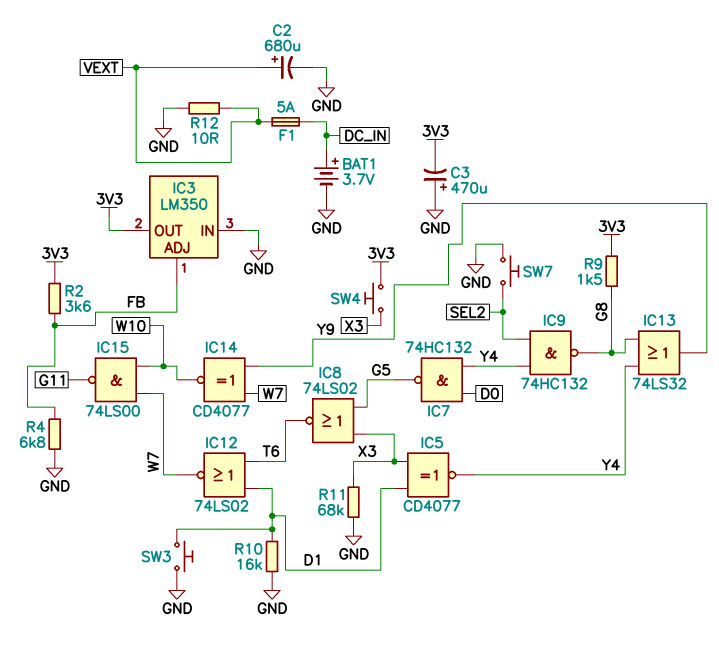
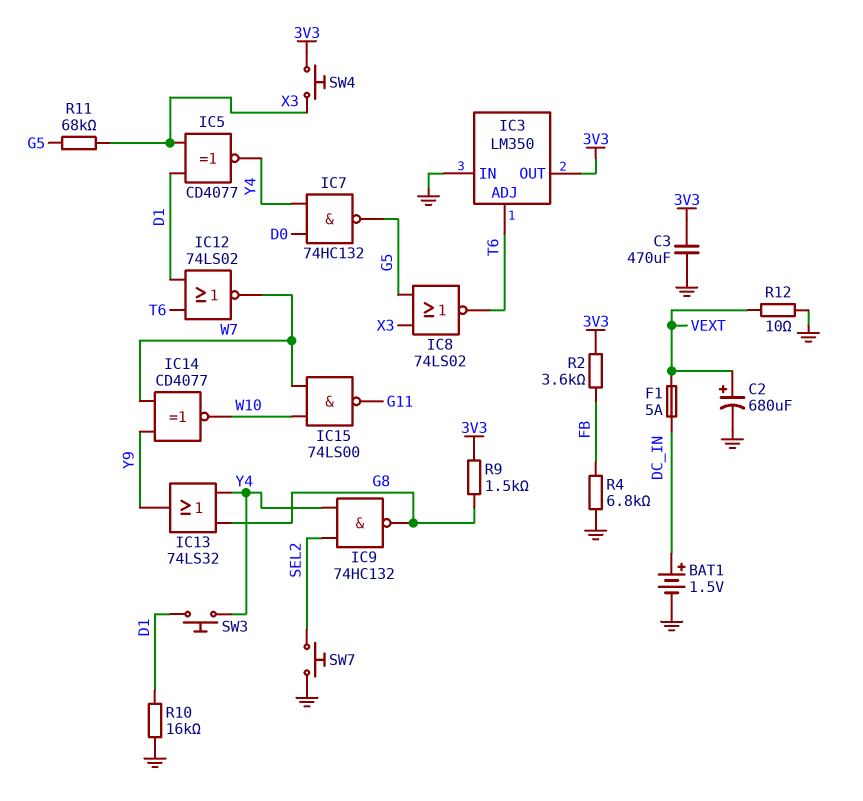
BAT1: 3.7V (plus DC_IN, minus GND) -> 1.5V (plus DC_IN, minus GND)
C3: 470uF (plus GND, minus 3V3) -> 470uF (3V3, GND)
IC3 pin ADJ: FB -> T6
R11: 68k (GND, X3) -> 68k (G5, X3)
SW3: button (D1, GND) -> button (D1, Y4)

